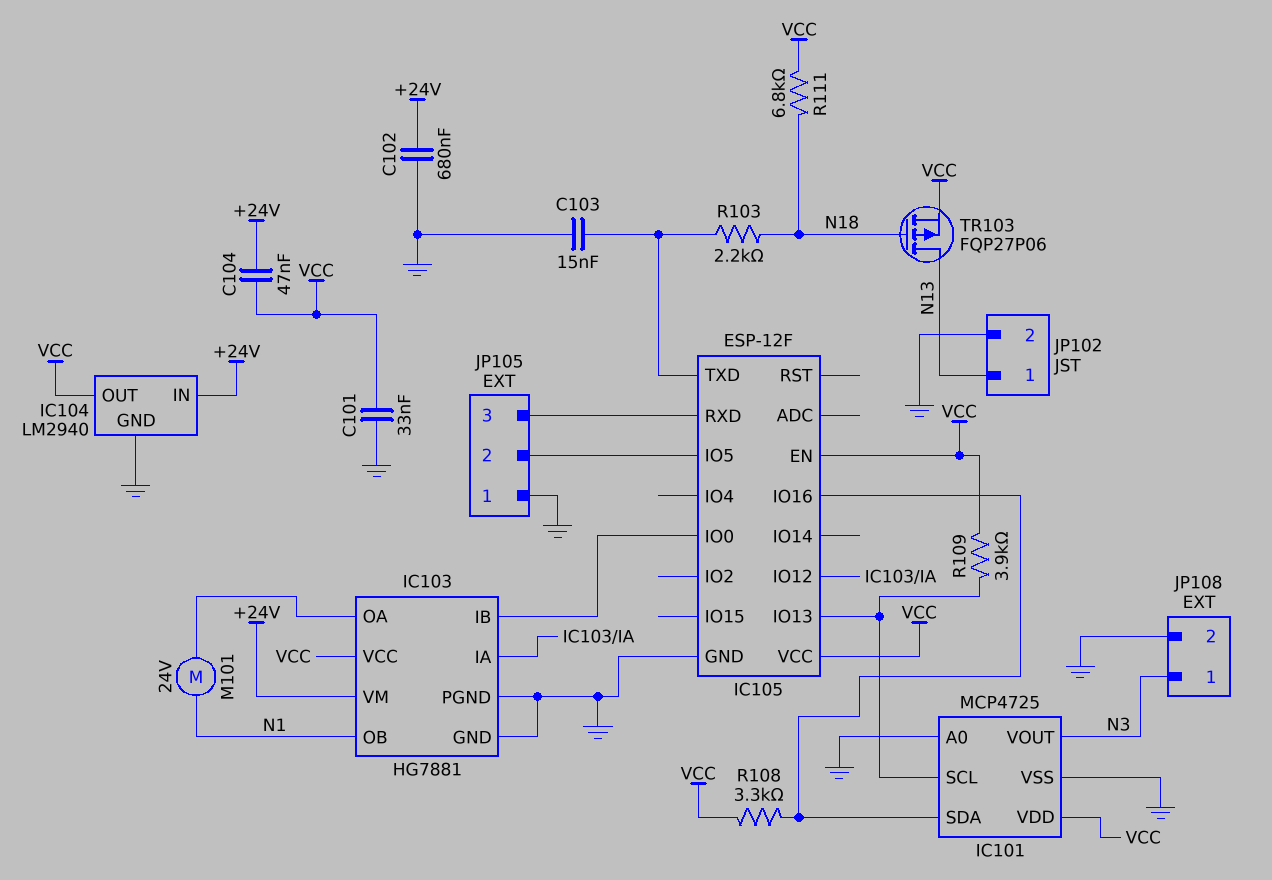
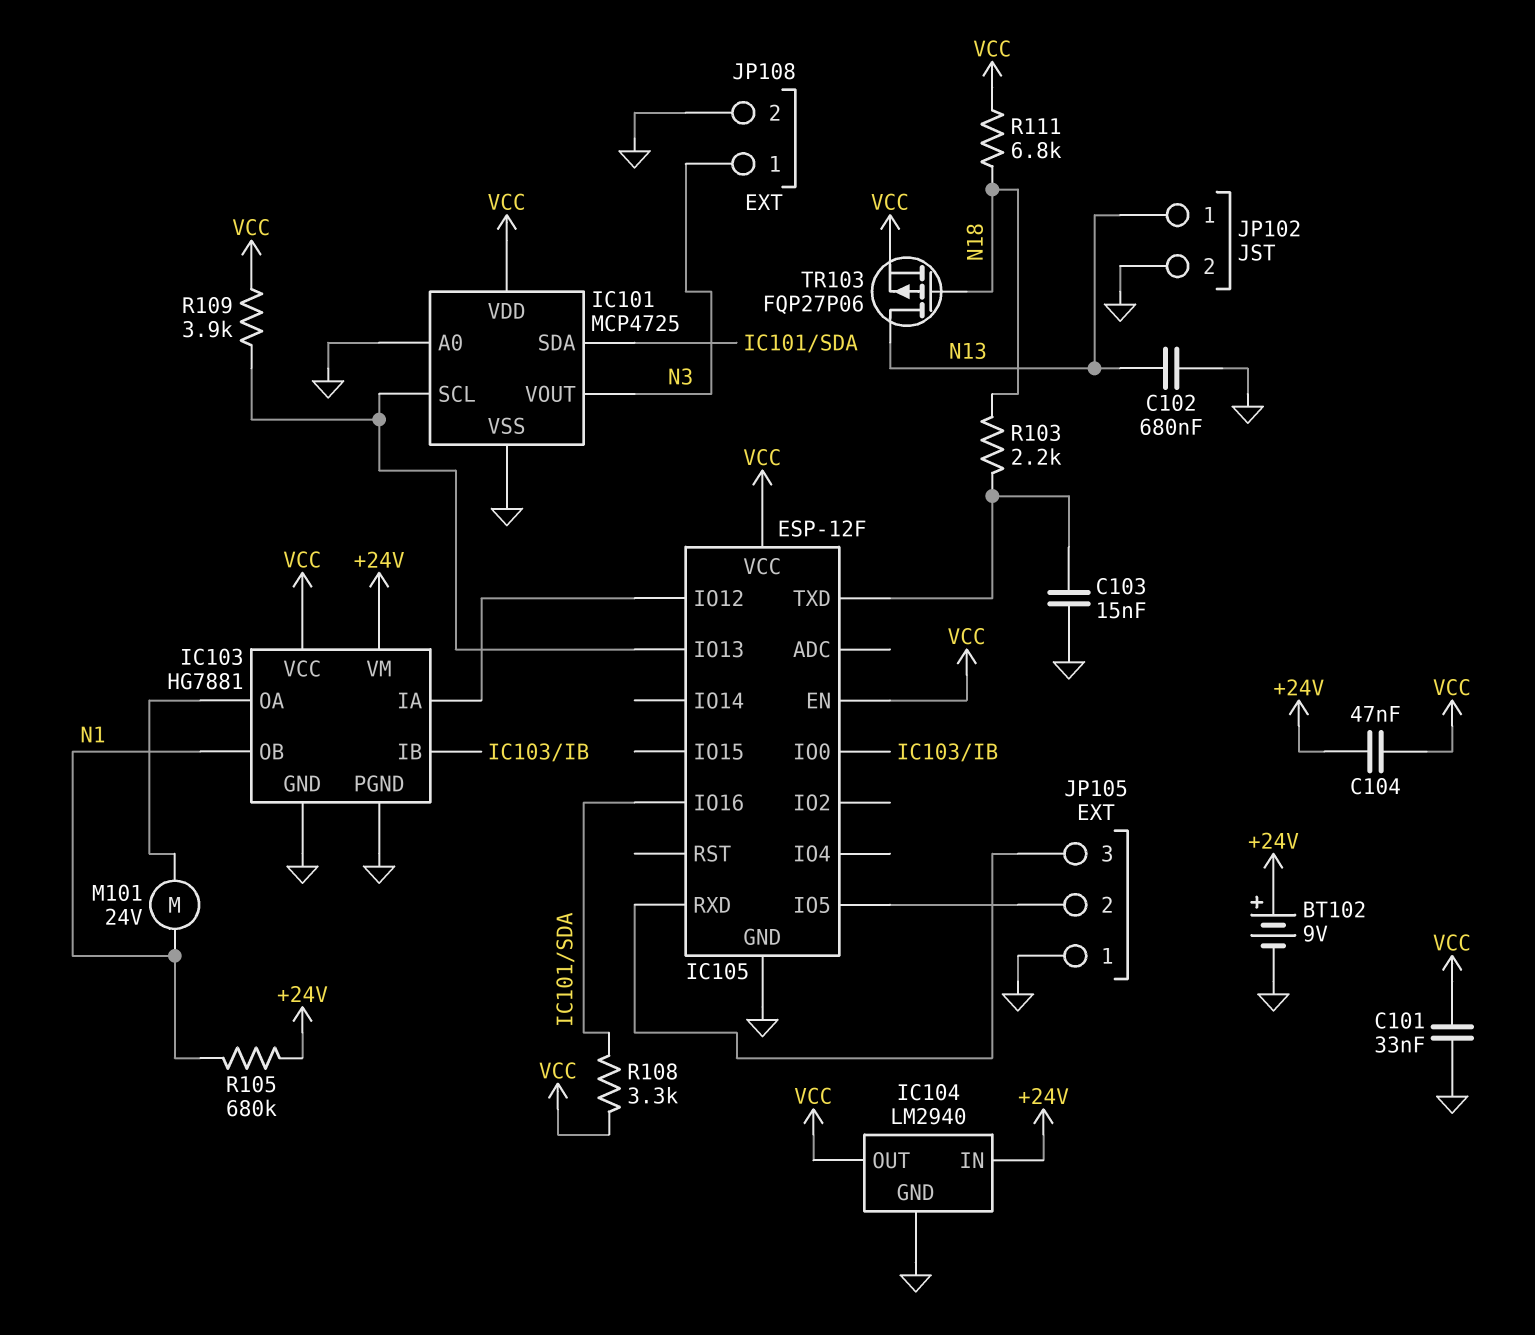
BT102: none -> 9V (plus +24V, minus GND)
C102: 680nF (+24V, GND) -> 680nF (GND, N13)
R105: none -> 680k (+24V, N1)

